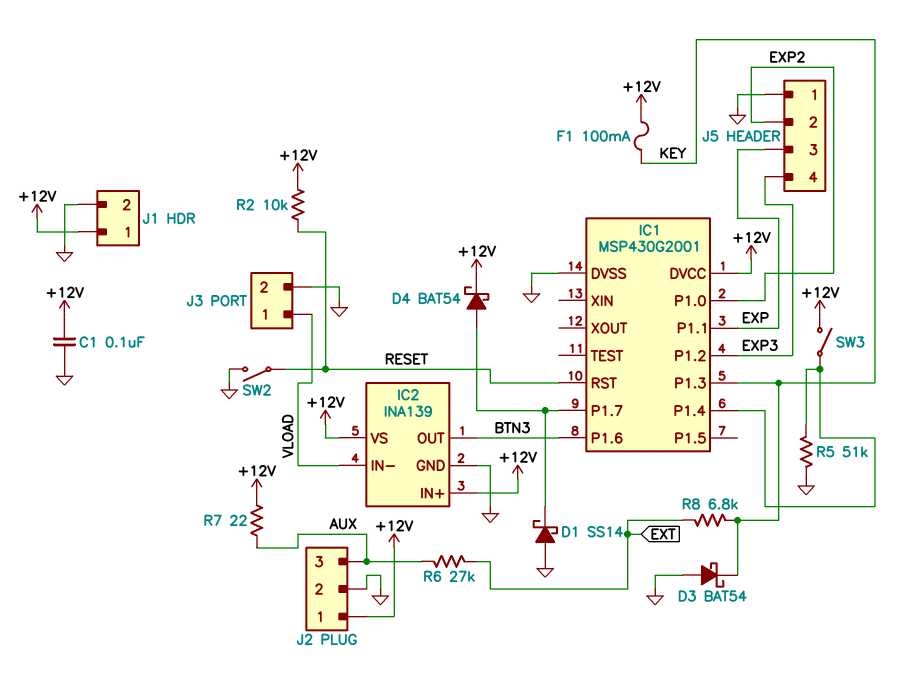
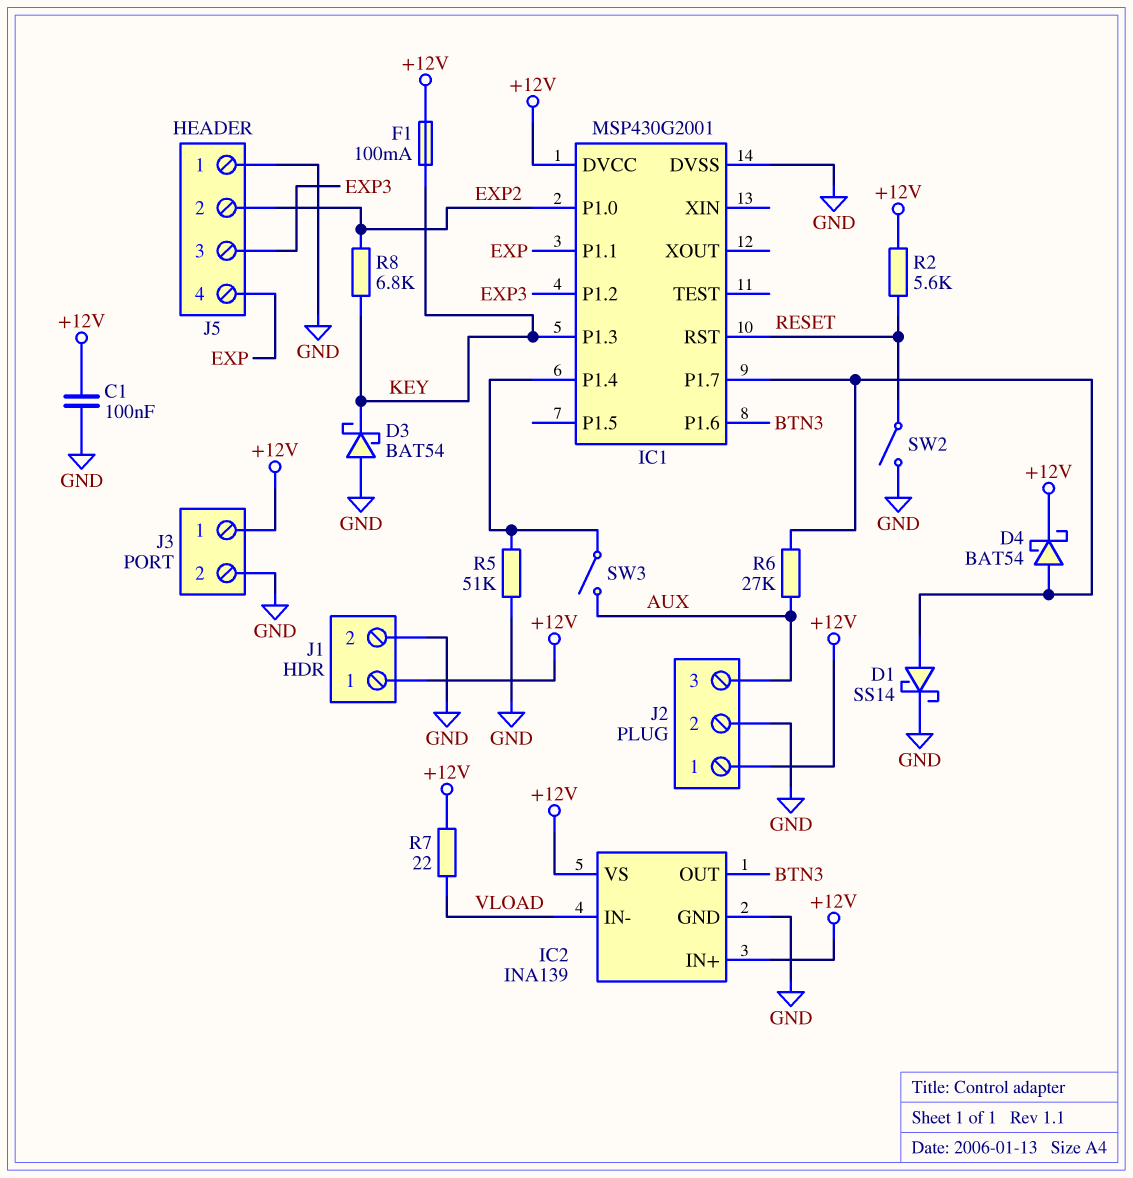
D1: schottky SS14 (A GND, K IC1/P1.7) -> schottky SS14 (A IC1/P1.7, K GND)
J3 pin 1: VLOAD -> +12V
J5 pin 3: EXP -> EXP3
J5 pin 4: EXP3 -> EXP
R2: 10k (+12V, RESET) -> 5.6k (+12V, RESET)
R6: 27k (AUX, EXT) -> 27k (AUX, IC1/P1.7)
R7: 22 (+12V, AUX) -> 22 (+12V, VLOAD)
R8: 6.8k (EXT, KEY) -> 6.8k (EXP2, KEY)
SW3: switch (+12V, IC1/P1.4) -> switch (AUX, IC1/P1.4)

